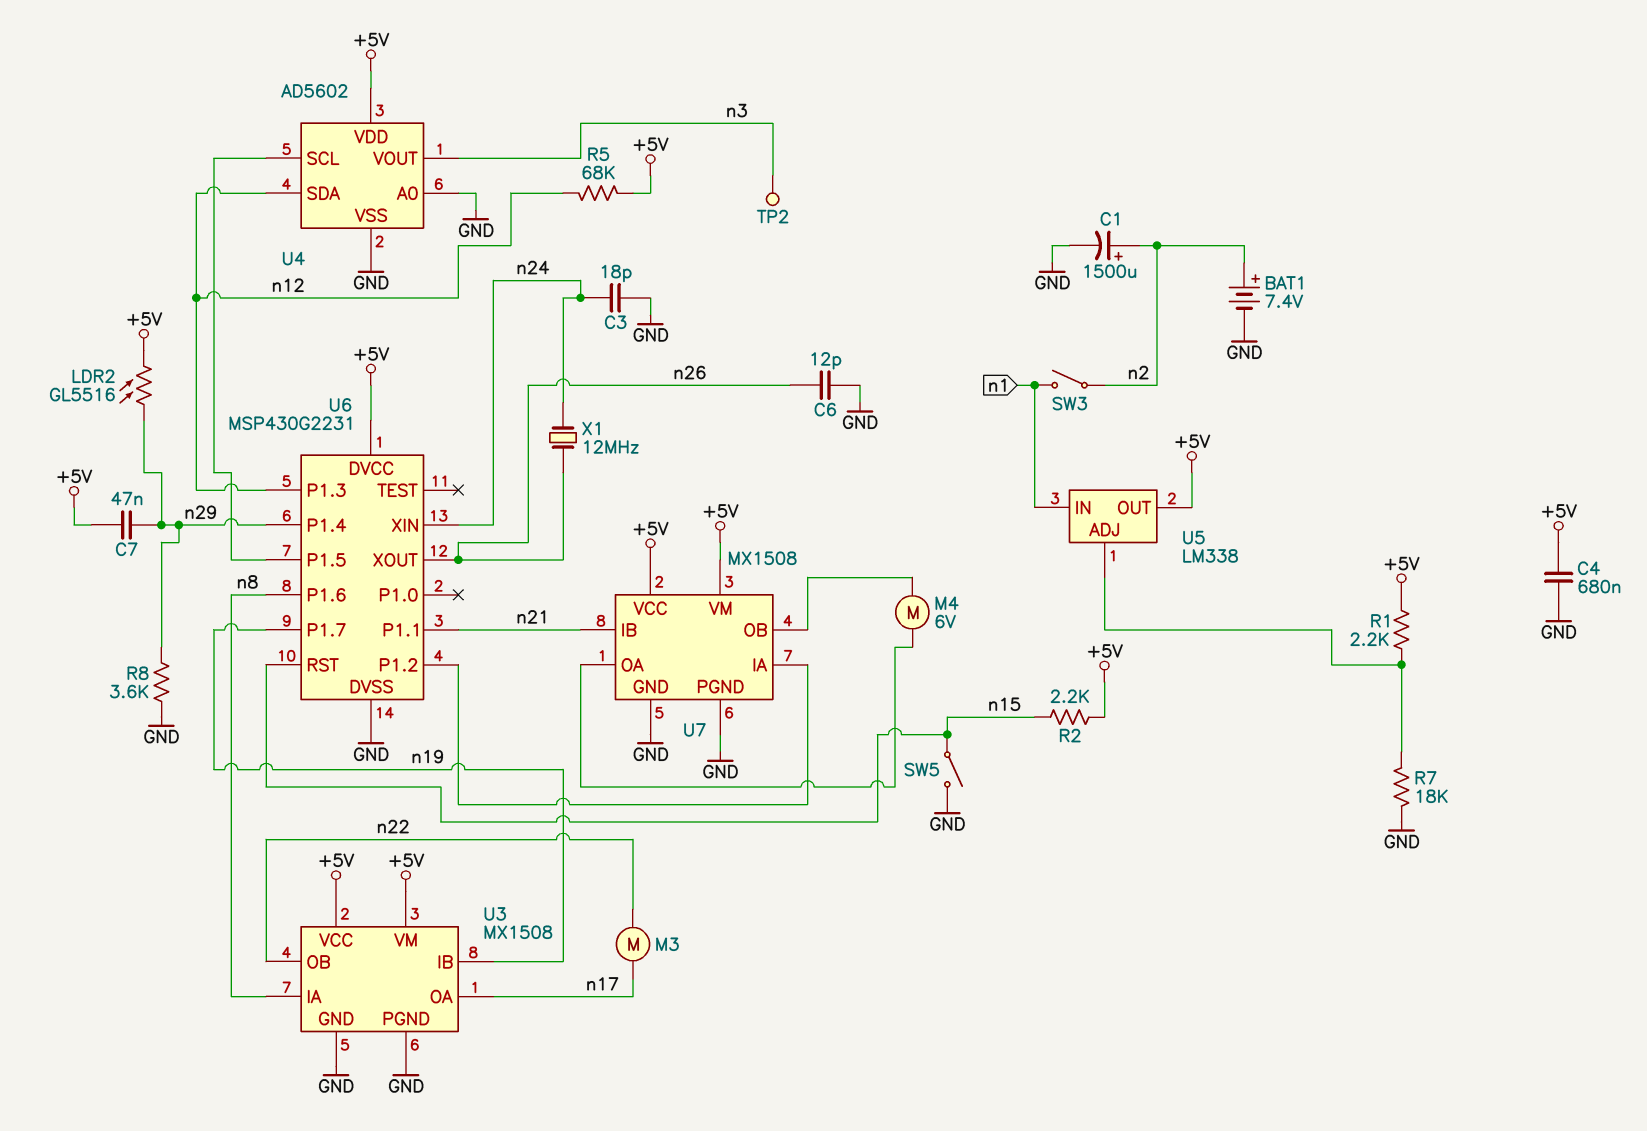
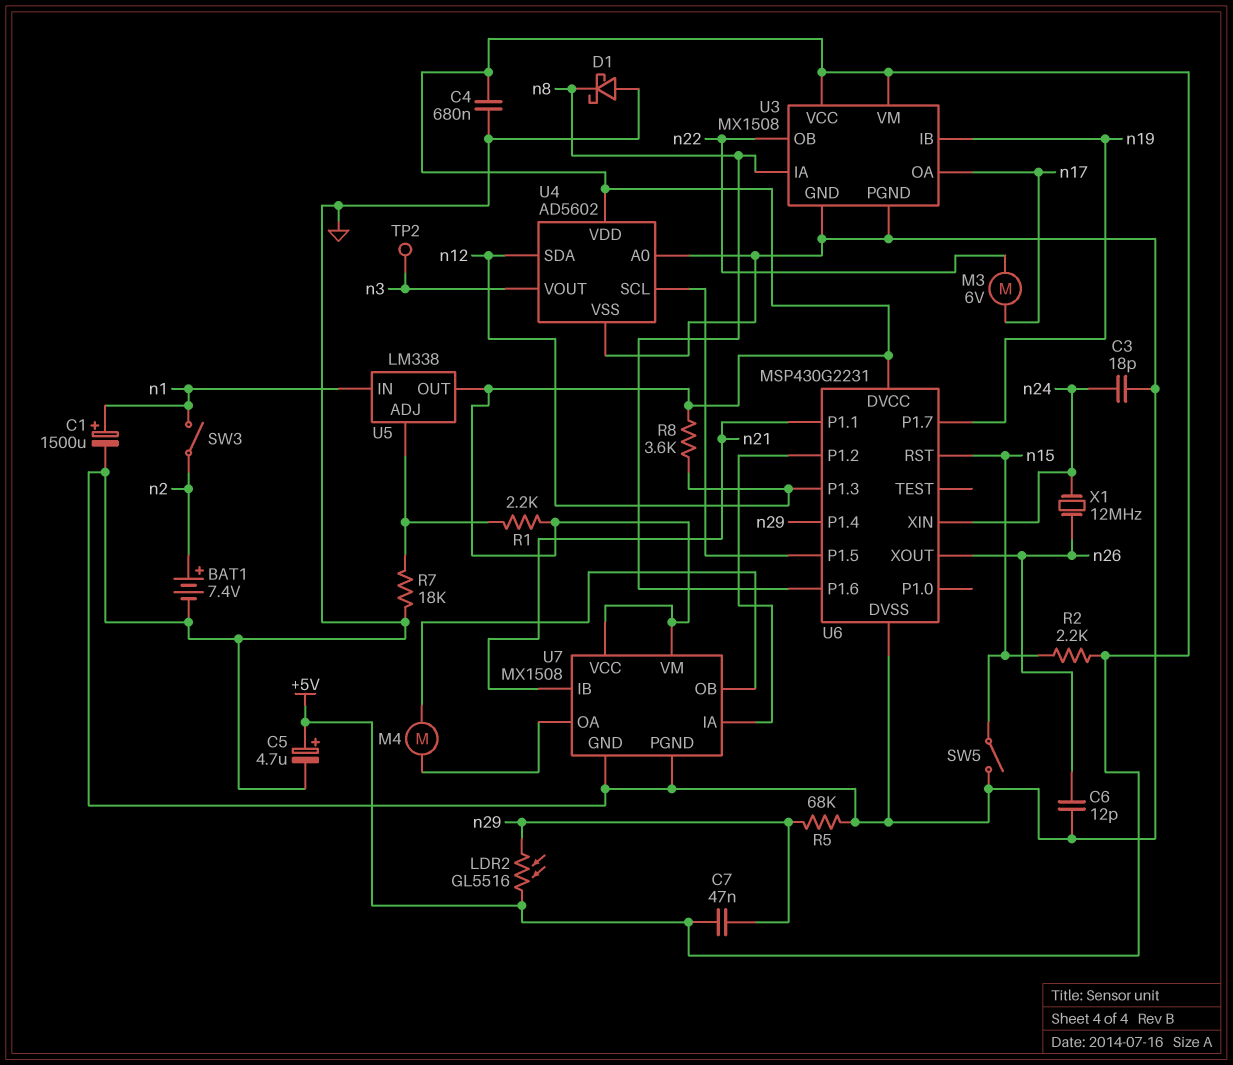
C1: 1500uF (plus n2, minus GND) -> 1500uF (plus n1, minus GND)
C5: none -> 4.7uF (plus +5V, minus GND)
D1: none -> schottky (A GND, K n8)
M3: motor (n17, n22) -> motor 6V (n17, n22)
M4: motor 6V (U7/OA, U7/OB) -> motor (U7/OA, U7/OB)
R5: 68k (+5V, n12) -> 68k (GND, n29)
R8: 3.6k (GND, n29) -> 3.6k (+5V, n12)

